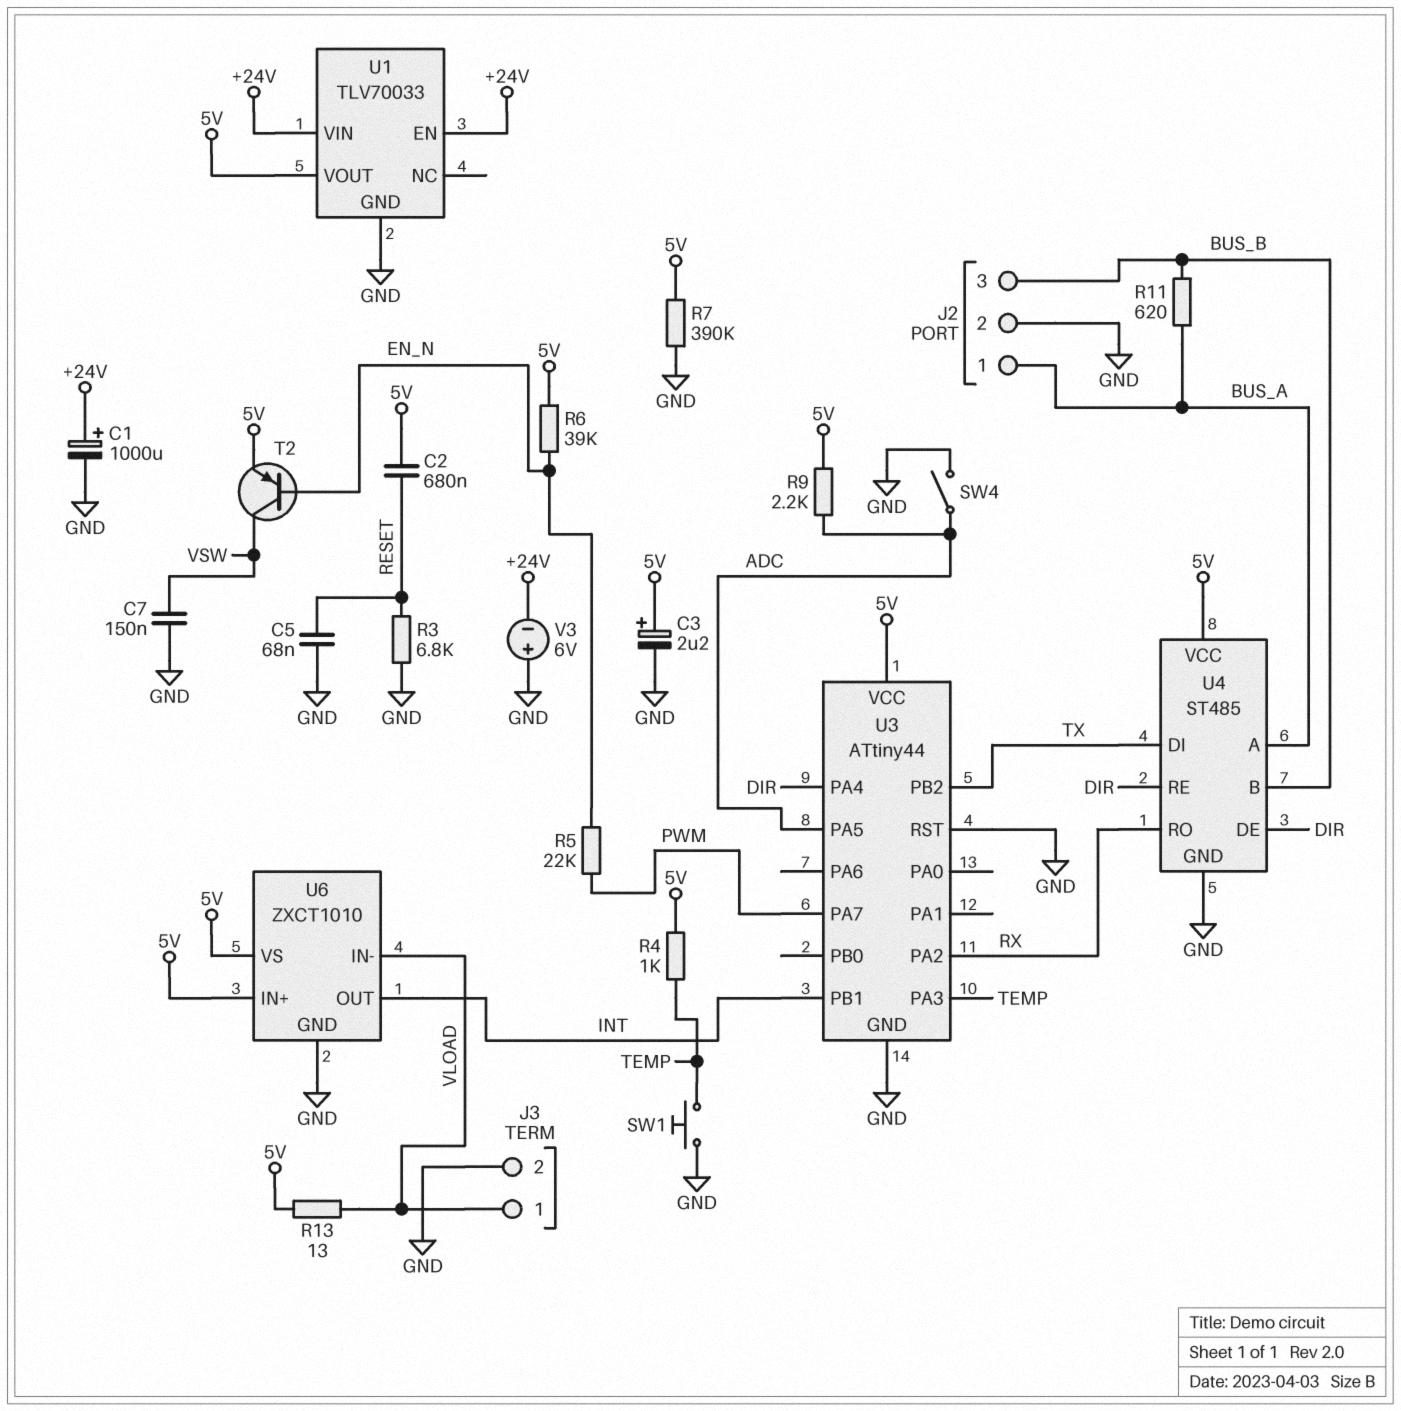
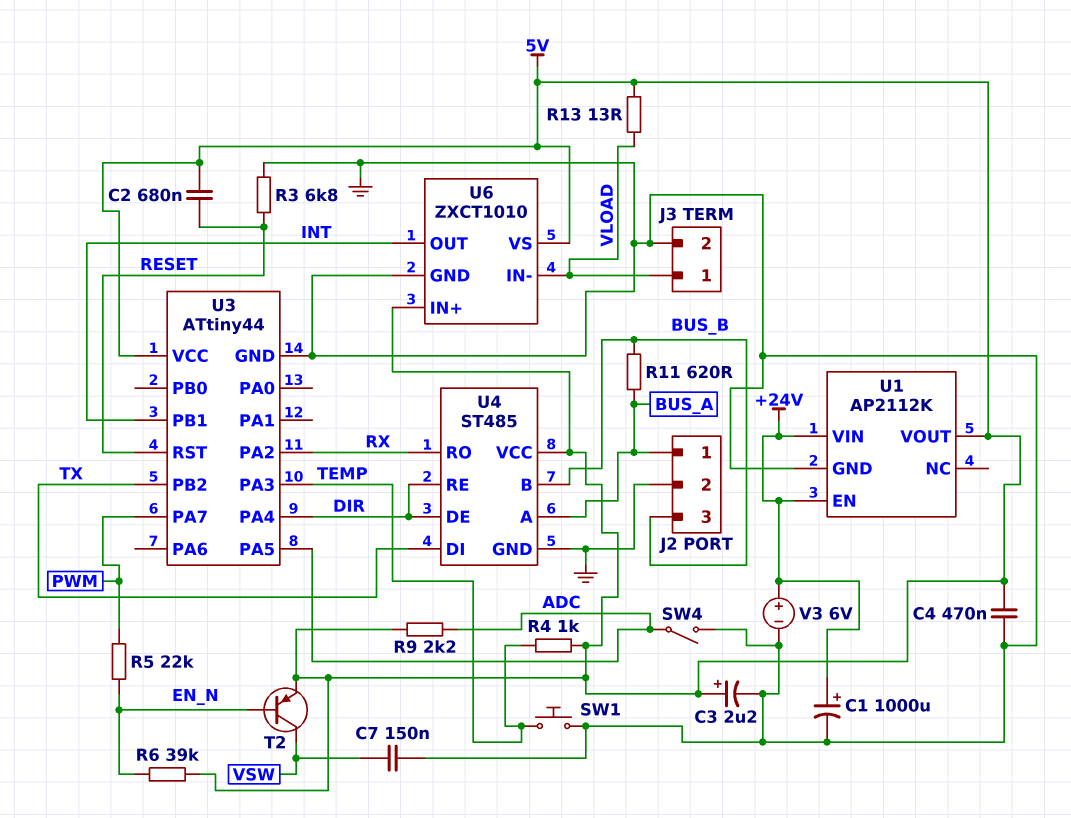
C4: none -> 470nF (5V, GND)
C5: 68nF (GND, RESET) -> none
R7: 390k (5V, GND) -> none
U1: TLV70033 -> AP2112K
U3 pin RST: GND -> RESET
V3: 6V (plus GND, minus +24V) -> 6V (plus +24V, minus GND)

